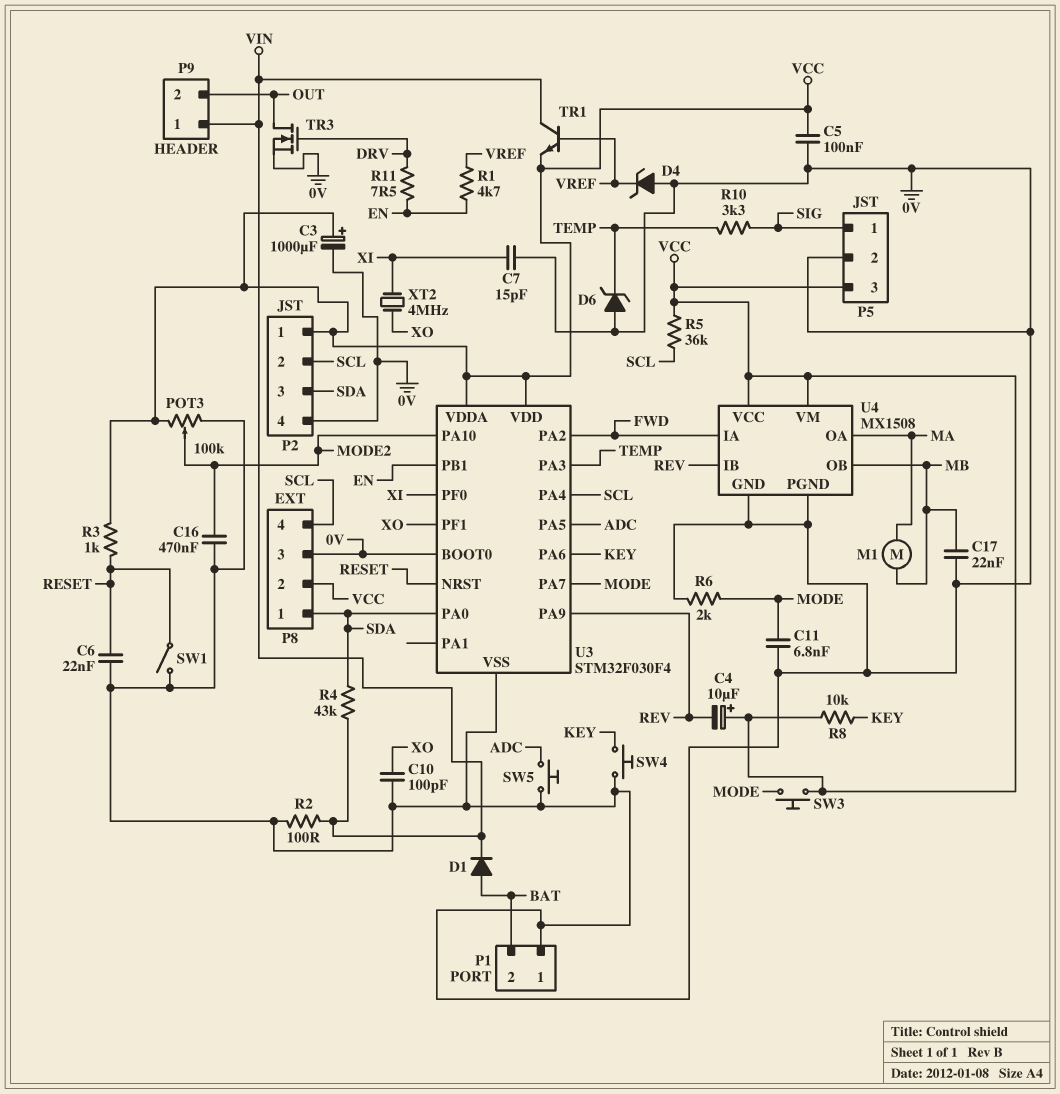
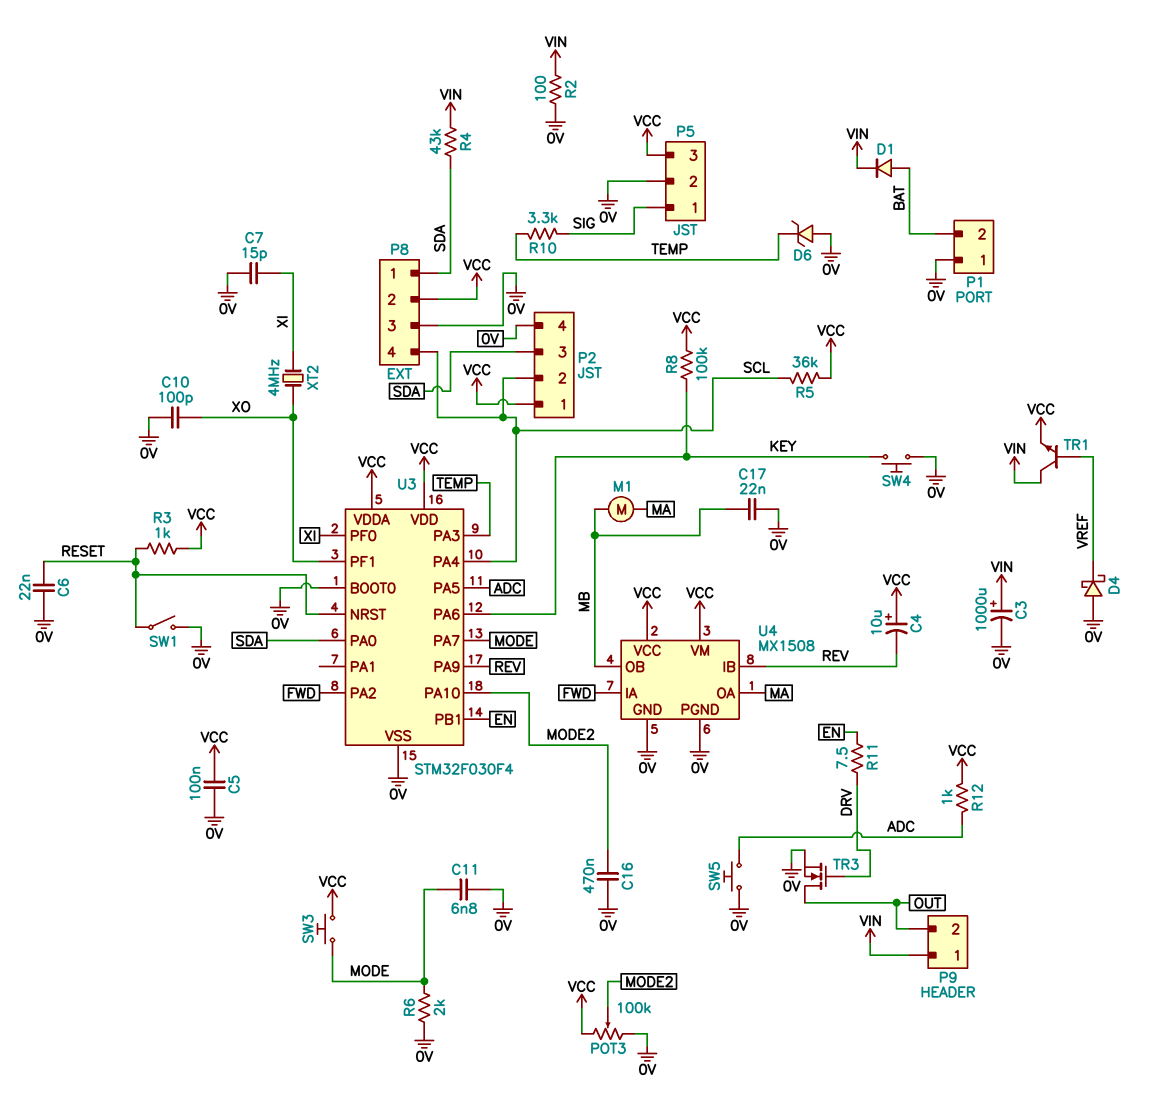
C3: 1000uF (plus VCC, minus 0V) -> 1000uF (plus VIN, minus 0V)
D4: zener (A 0V, K VREF) -> schottky (A 0V, K VREF)
R1: 4.7k (EN, VREF) -> none
R8: 10k (KEY, VCC) -> 100k (KEY, VCC)
R12: none -> 1k (ADC, VCC)

